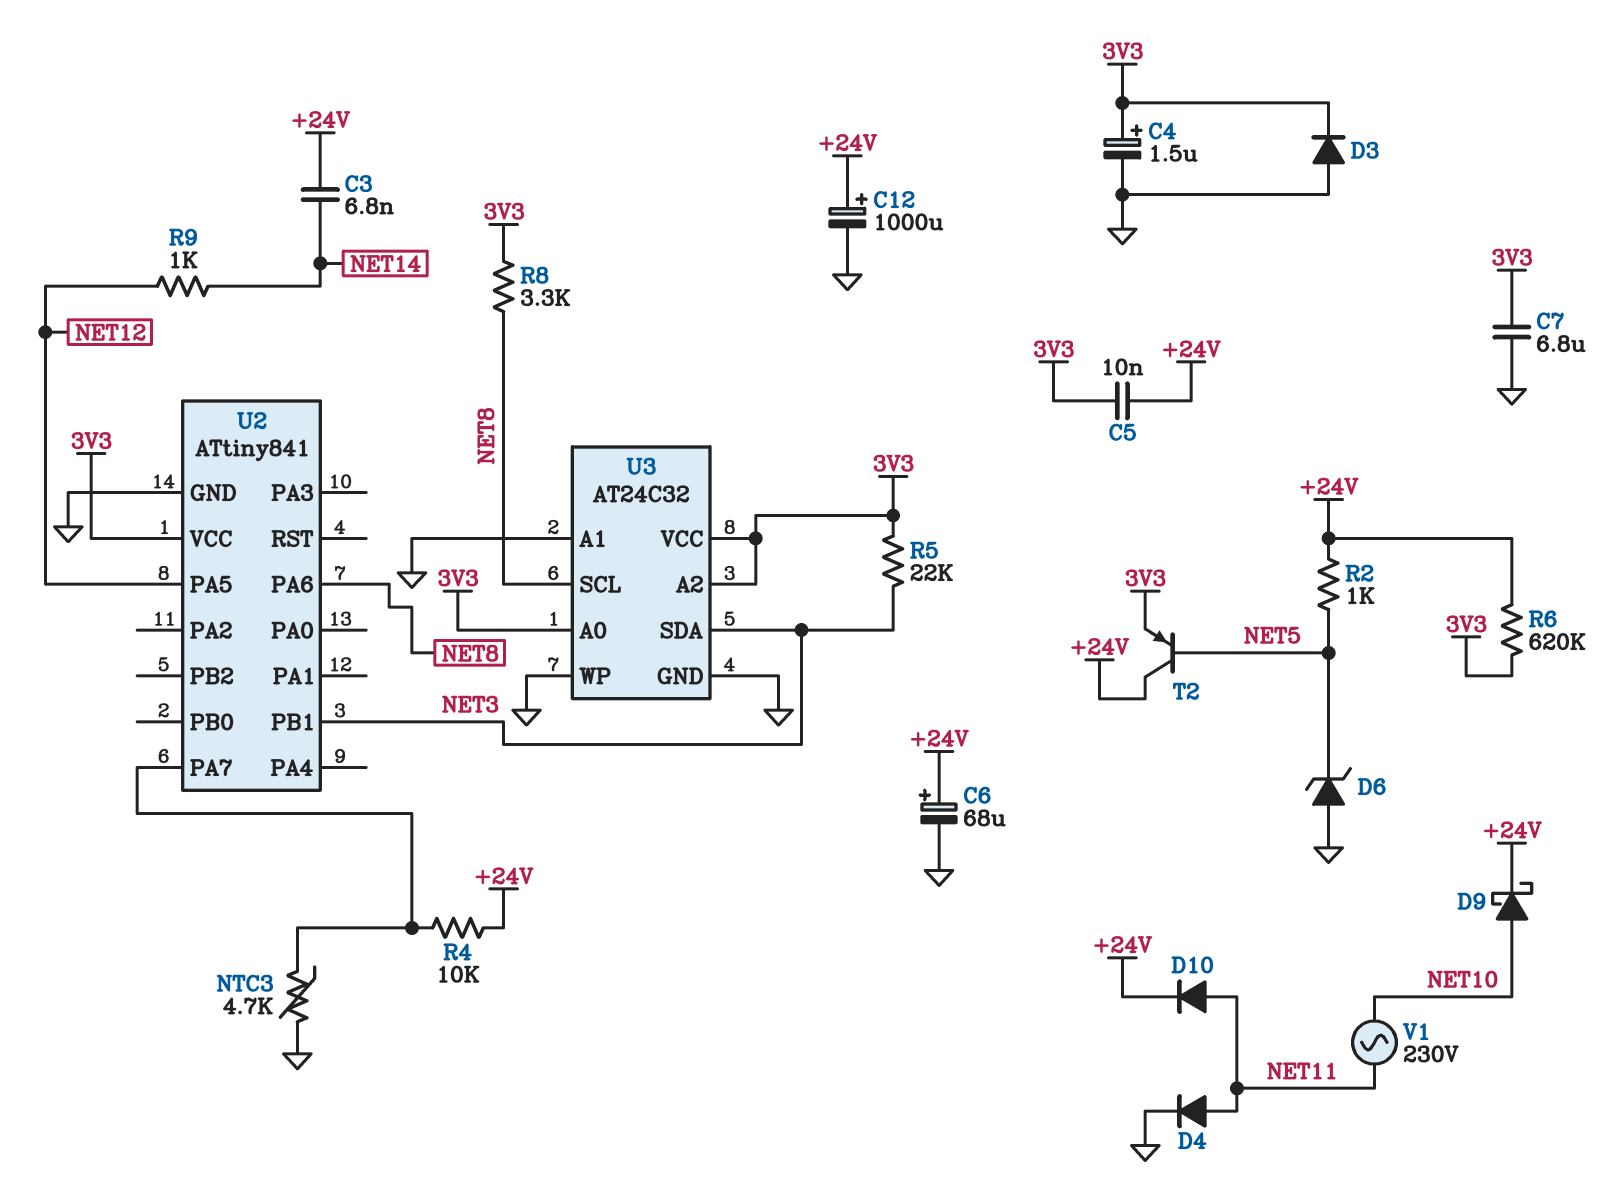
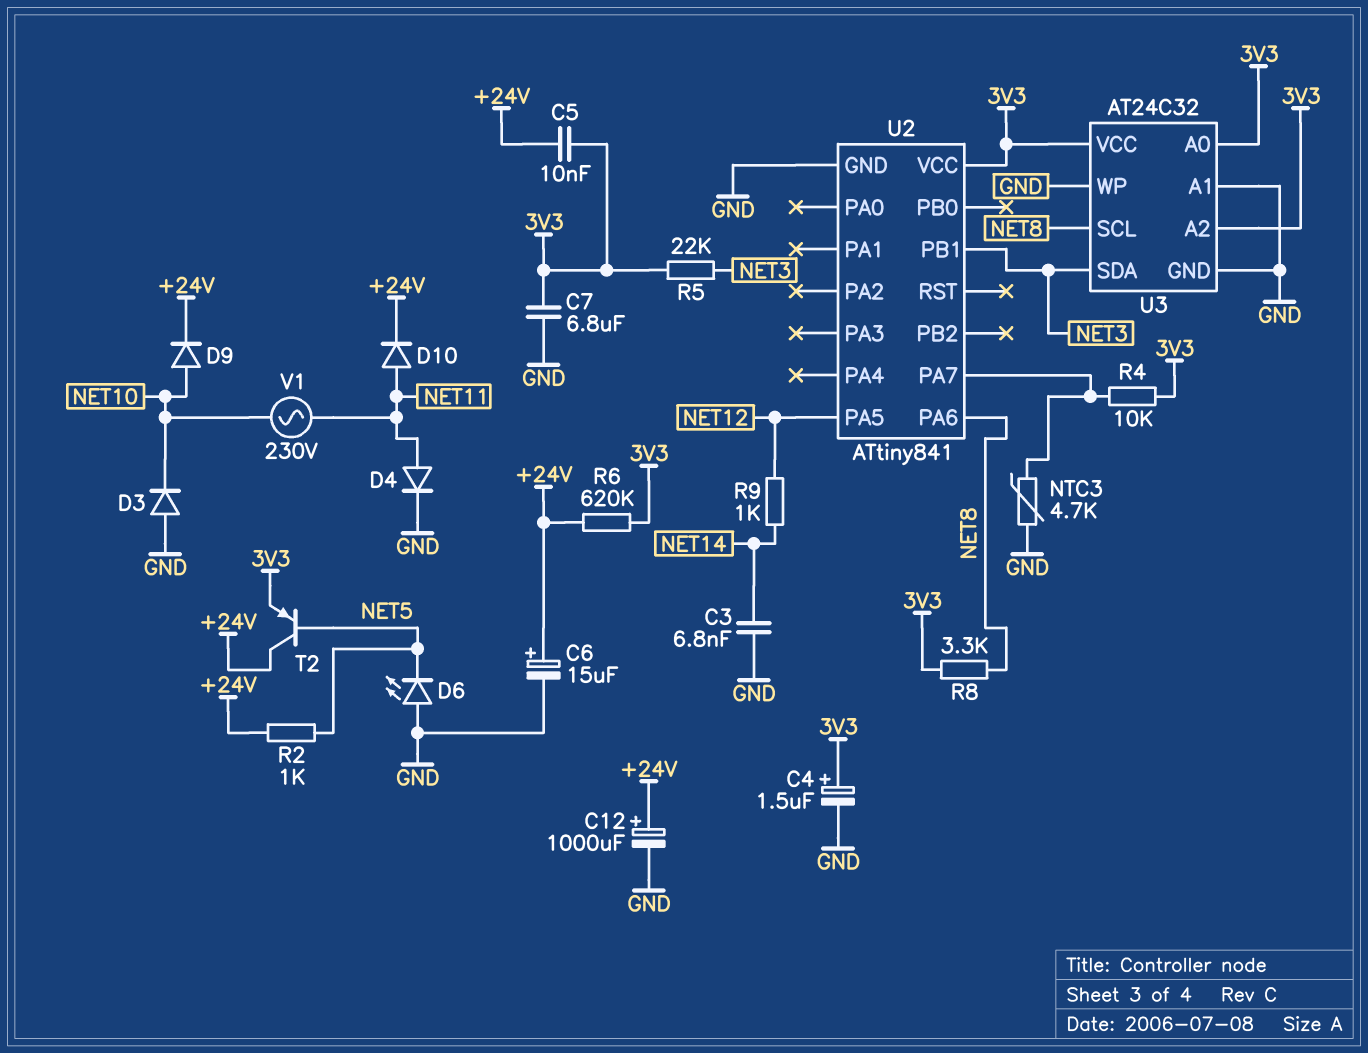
C3: 6.8nF (+24V, NET14) -> 6.8nF (GND, NET14)
C6: 68uF (plus +24V, minus GND) -> 15uF (plus +24V, minus GND)
D3: diode (A GND, K 3V3) -> diode (A GND, K NET10)
D6: zener (A GND, K NET5) -> LED (A GND, K NET5)
D9: schottky (A NET10, K +24V) -> diode (A NET10, K +24V)
R4: 10k (+24V, U2/PA7) -> 10k (3V3, U2/PA7)

